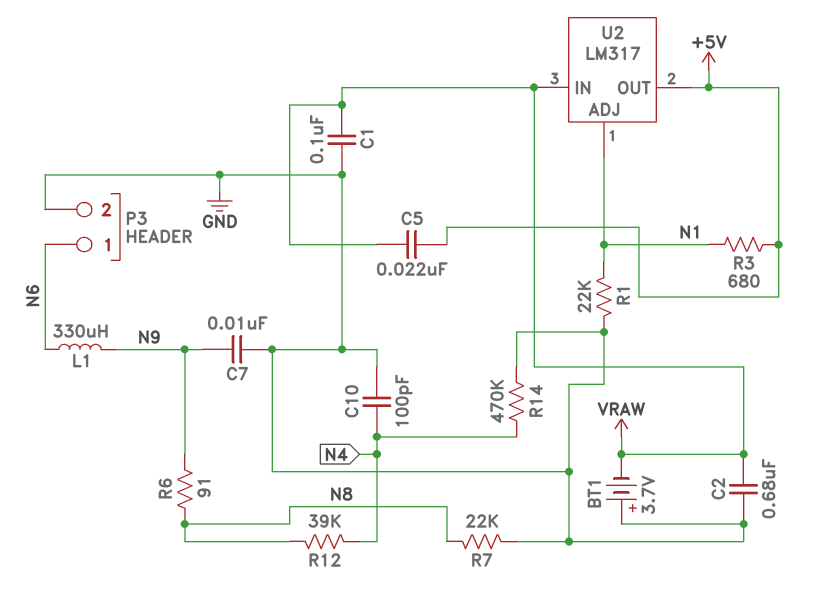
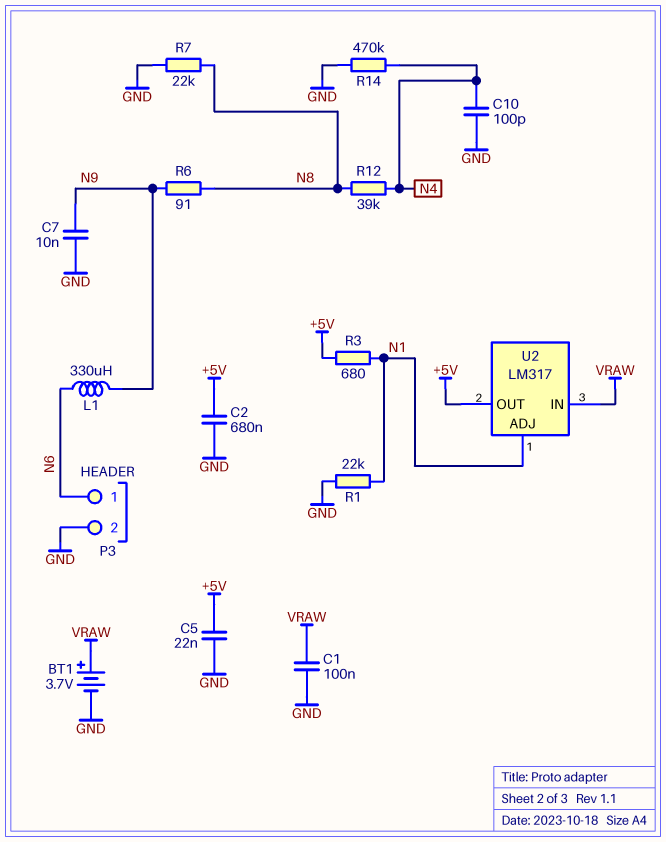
BT1: 3.7V (plus GND, minus VRAW) -> 3.7V (plus VRAW, minus GND)
C2: 680nF (GND, VRAW) -> 680nF (+5V, GND)
C5: 22nF (+5V, VRAW) -> 22nF (+5V, GND)

